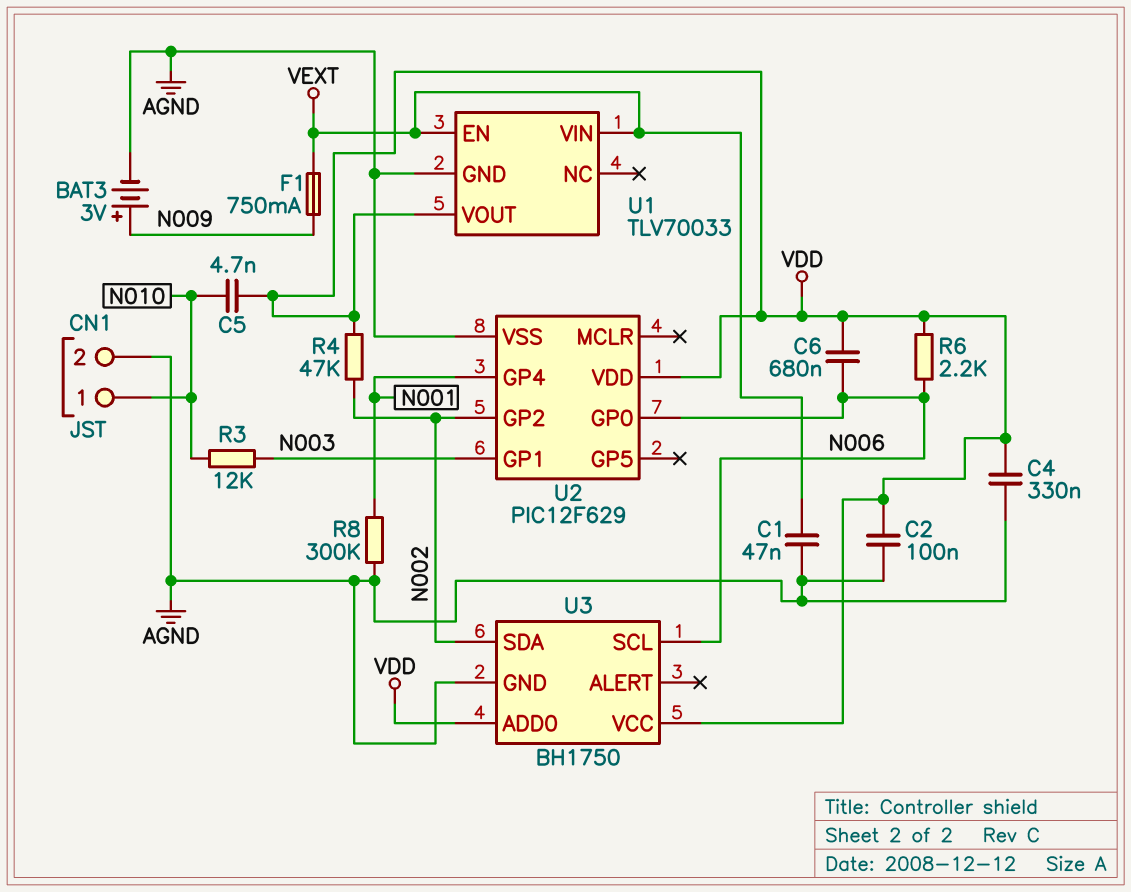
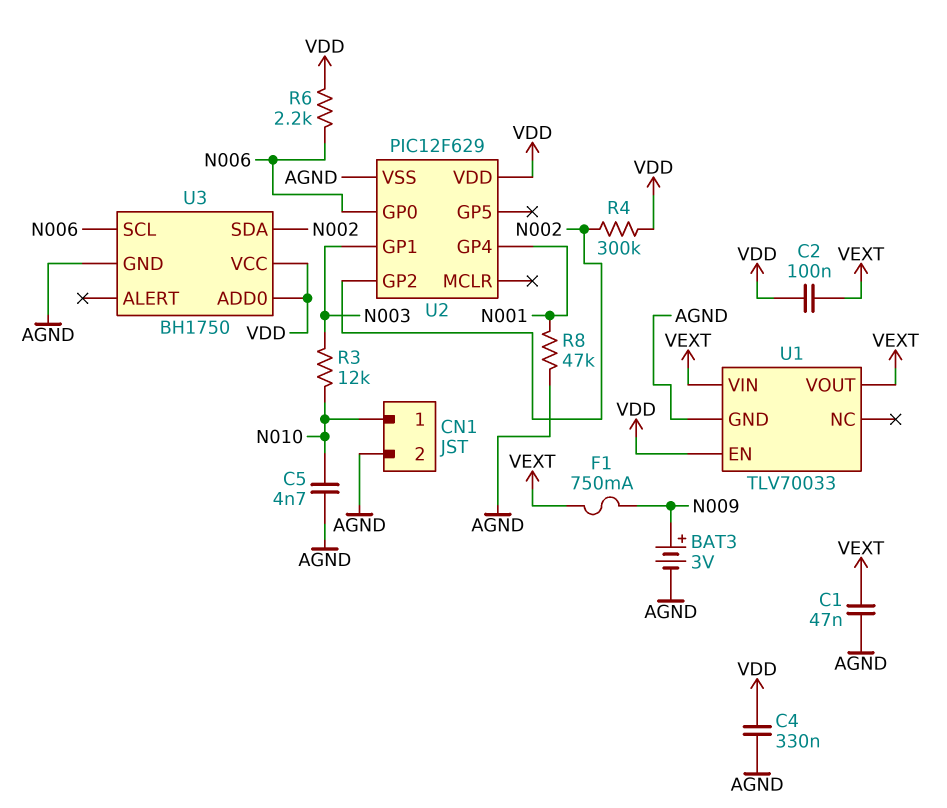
C2: 100nF (AGND, VDD) -> 100nF (VDD, VEXT)
C5: 4.7nF (N010, VDD) -> 4.7nF (AGND, N010)
C6: 680nF (N006, VDD) -> none
R4: 47k (N002, VDD) -> 300k (N002, VDD)
R8: 300k (AGND, N001) -> 47k (AGND, N001)
U1 pin EN: VEXT -> VDD
U1 pin VOUT: VDD -> VEXT

